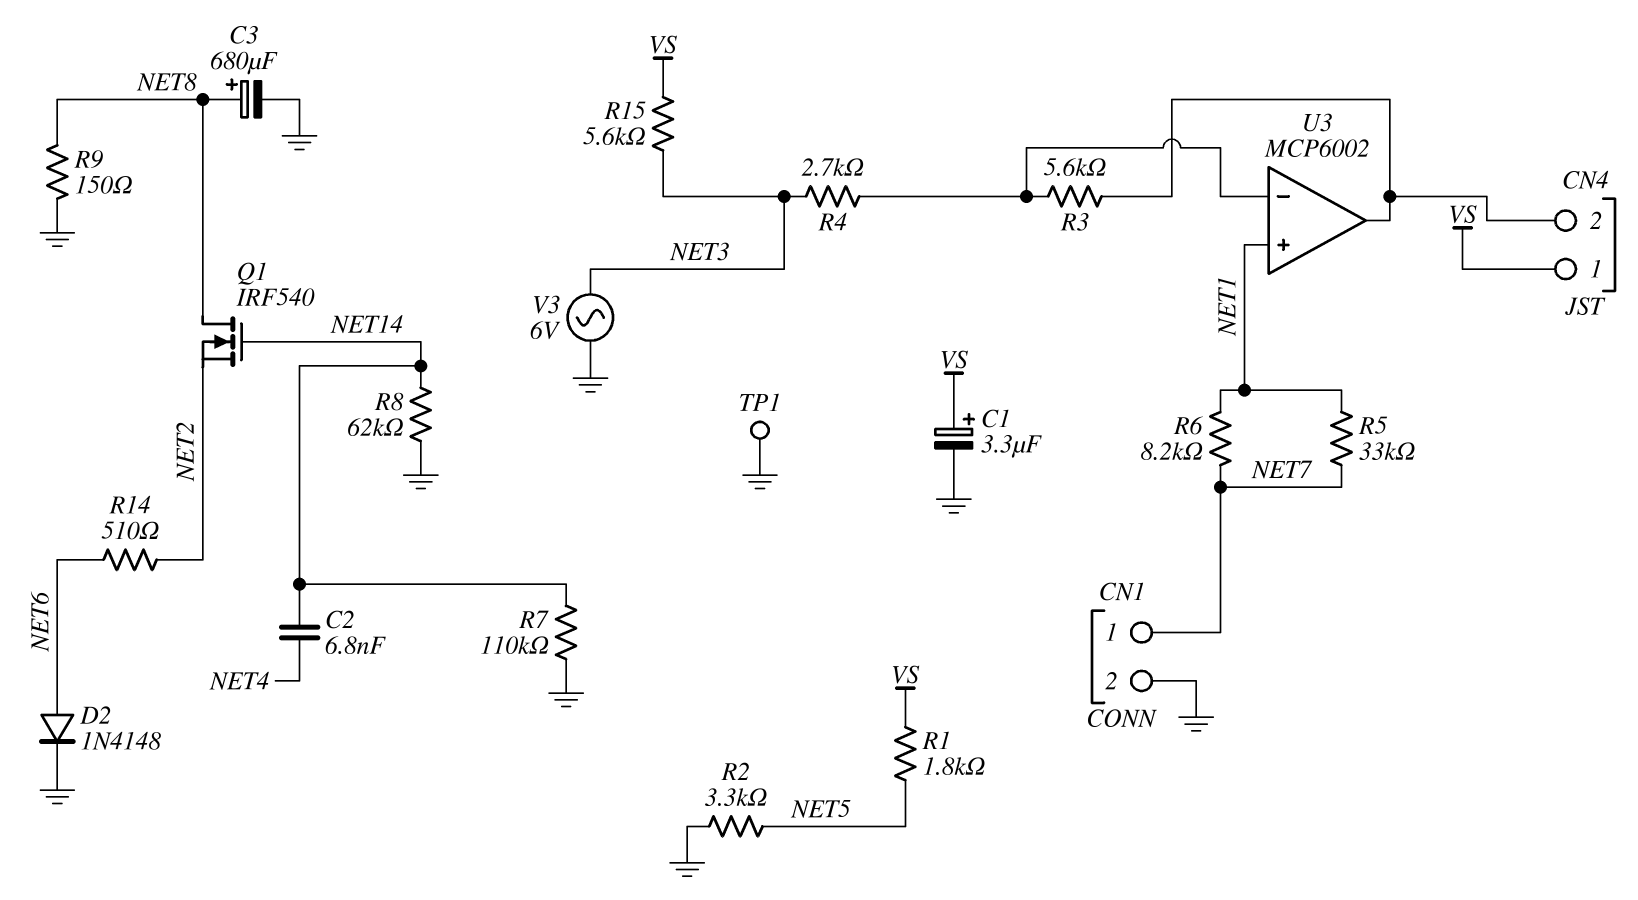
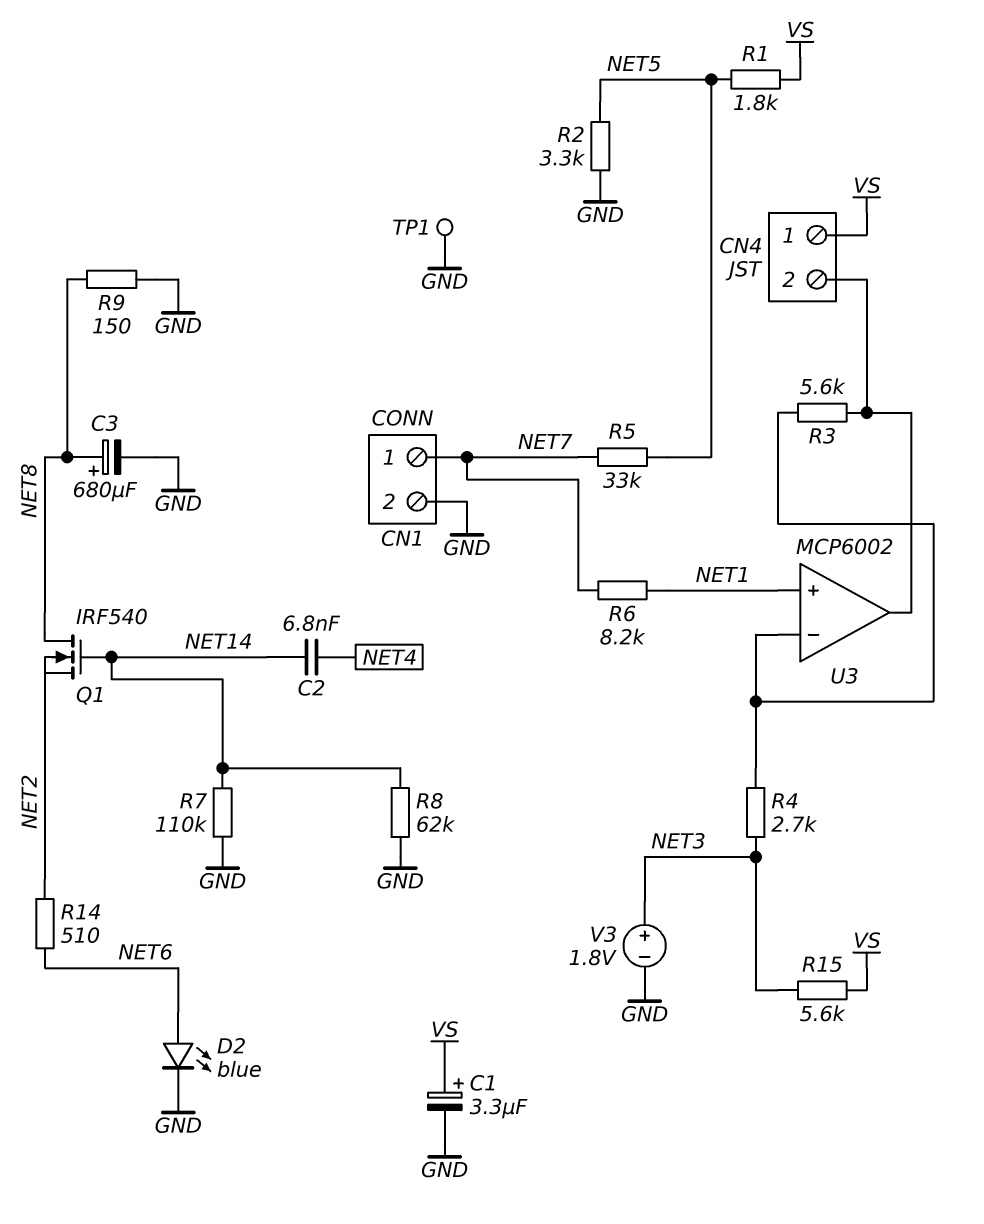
D2: diode 1N4148 (A NET6, K GND) -> LED blue (A NET6, K GND)
R5: 33k (NET1, NET7) -> 33k (NET5, NET7)
V3: AC 6V (GND, NET3) -> 1.8V (plus NET3, minus GND)

